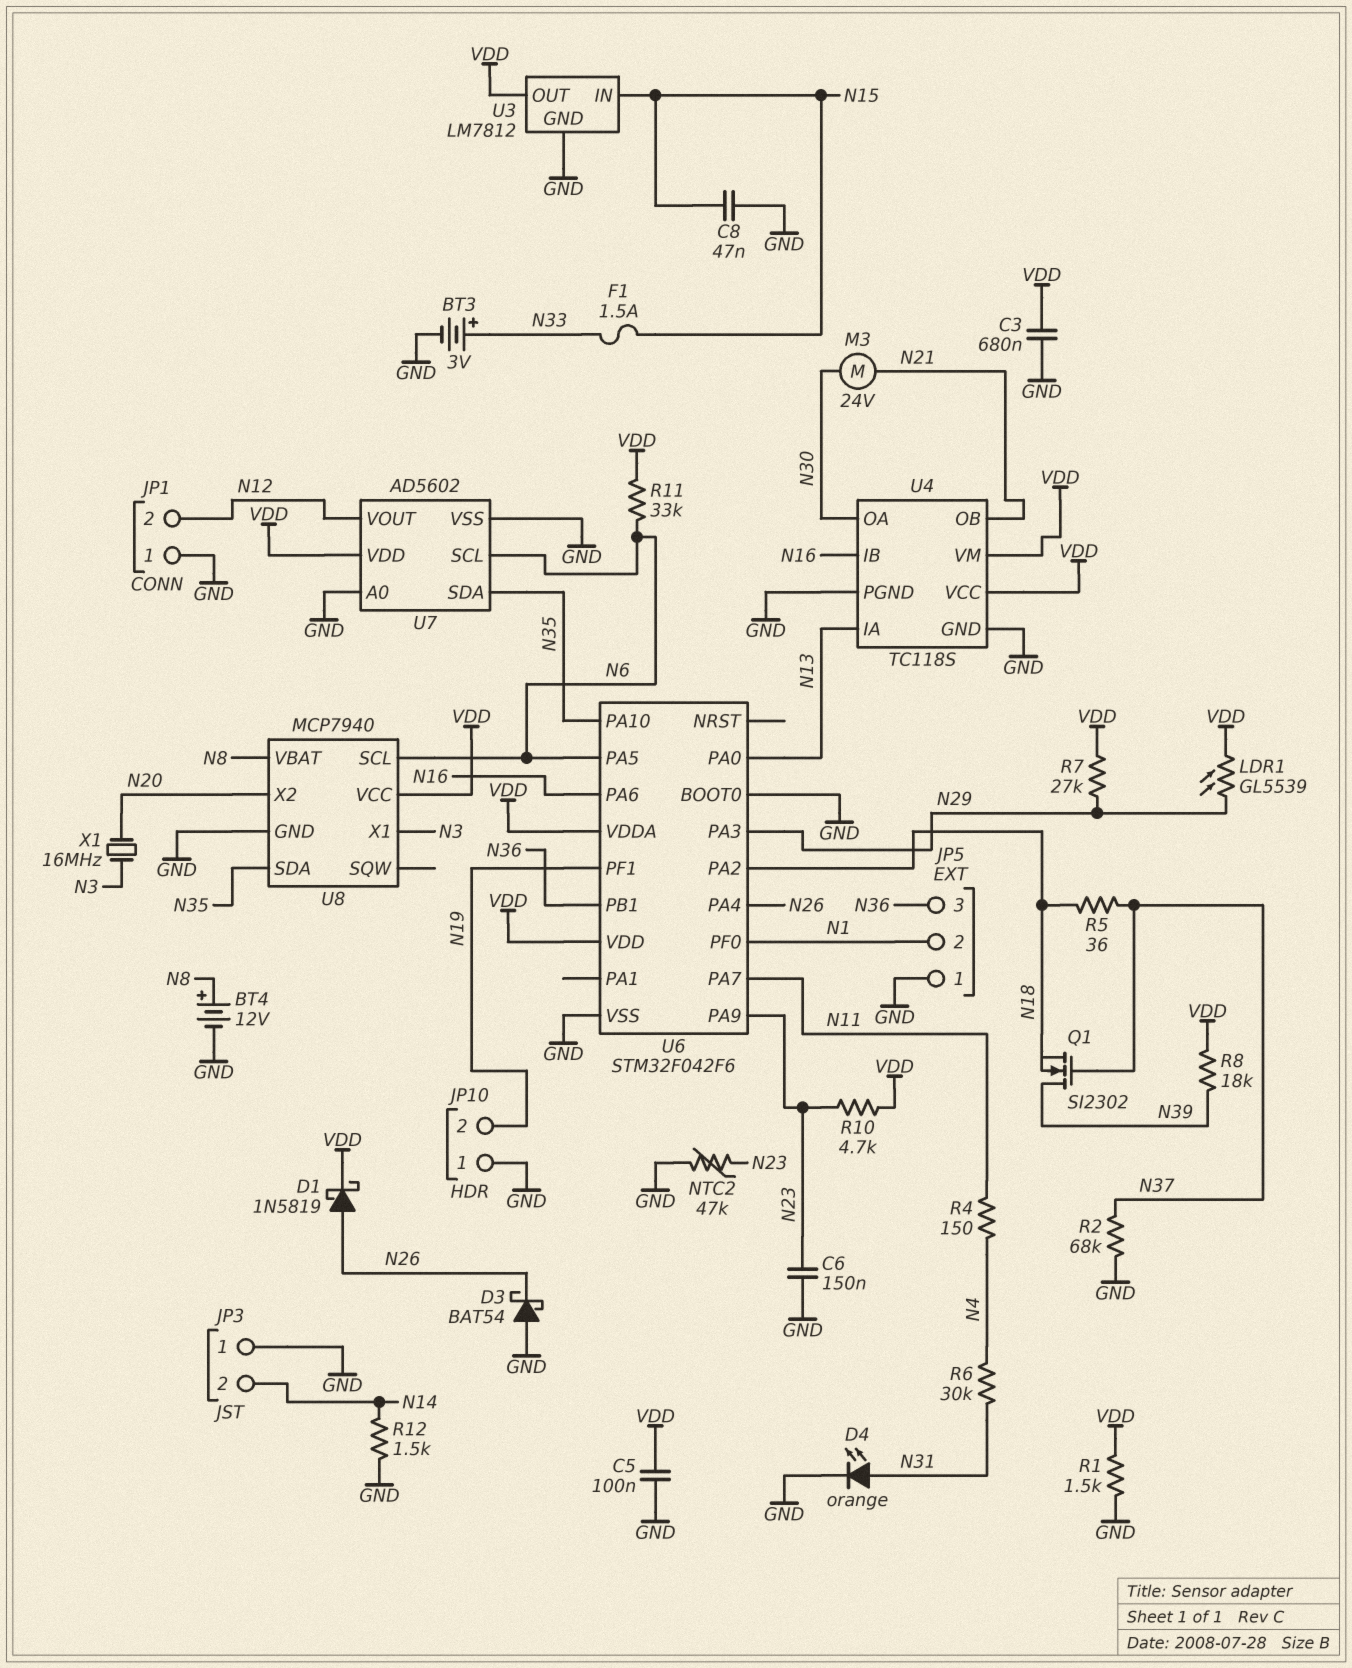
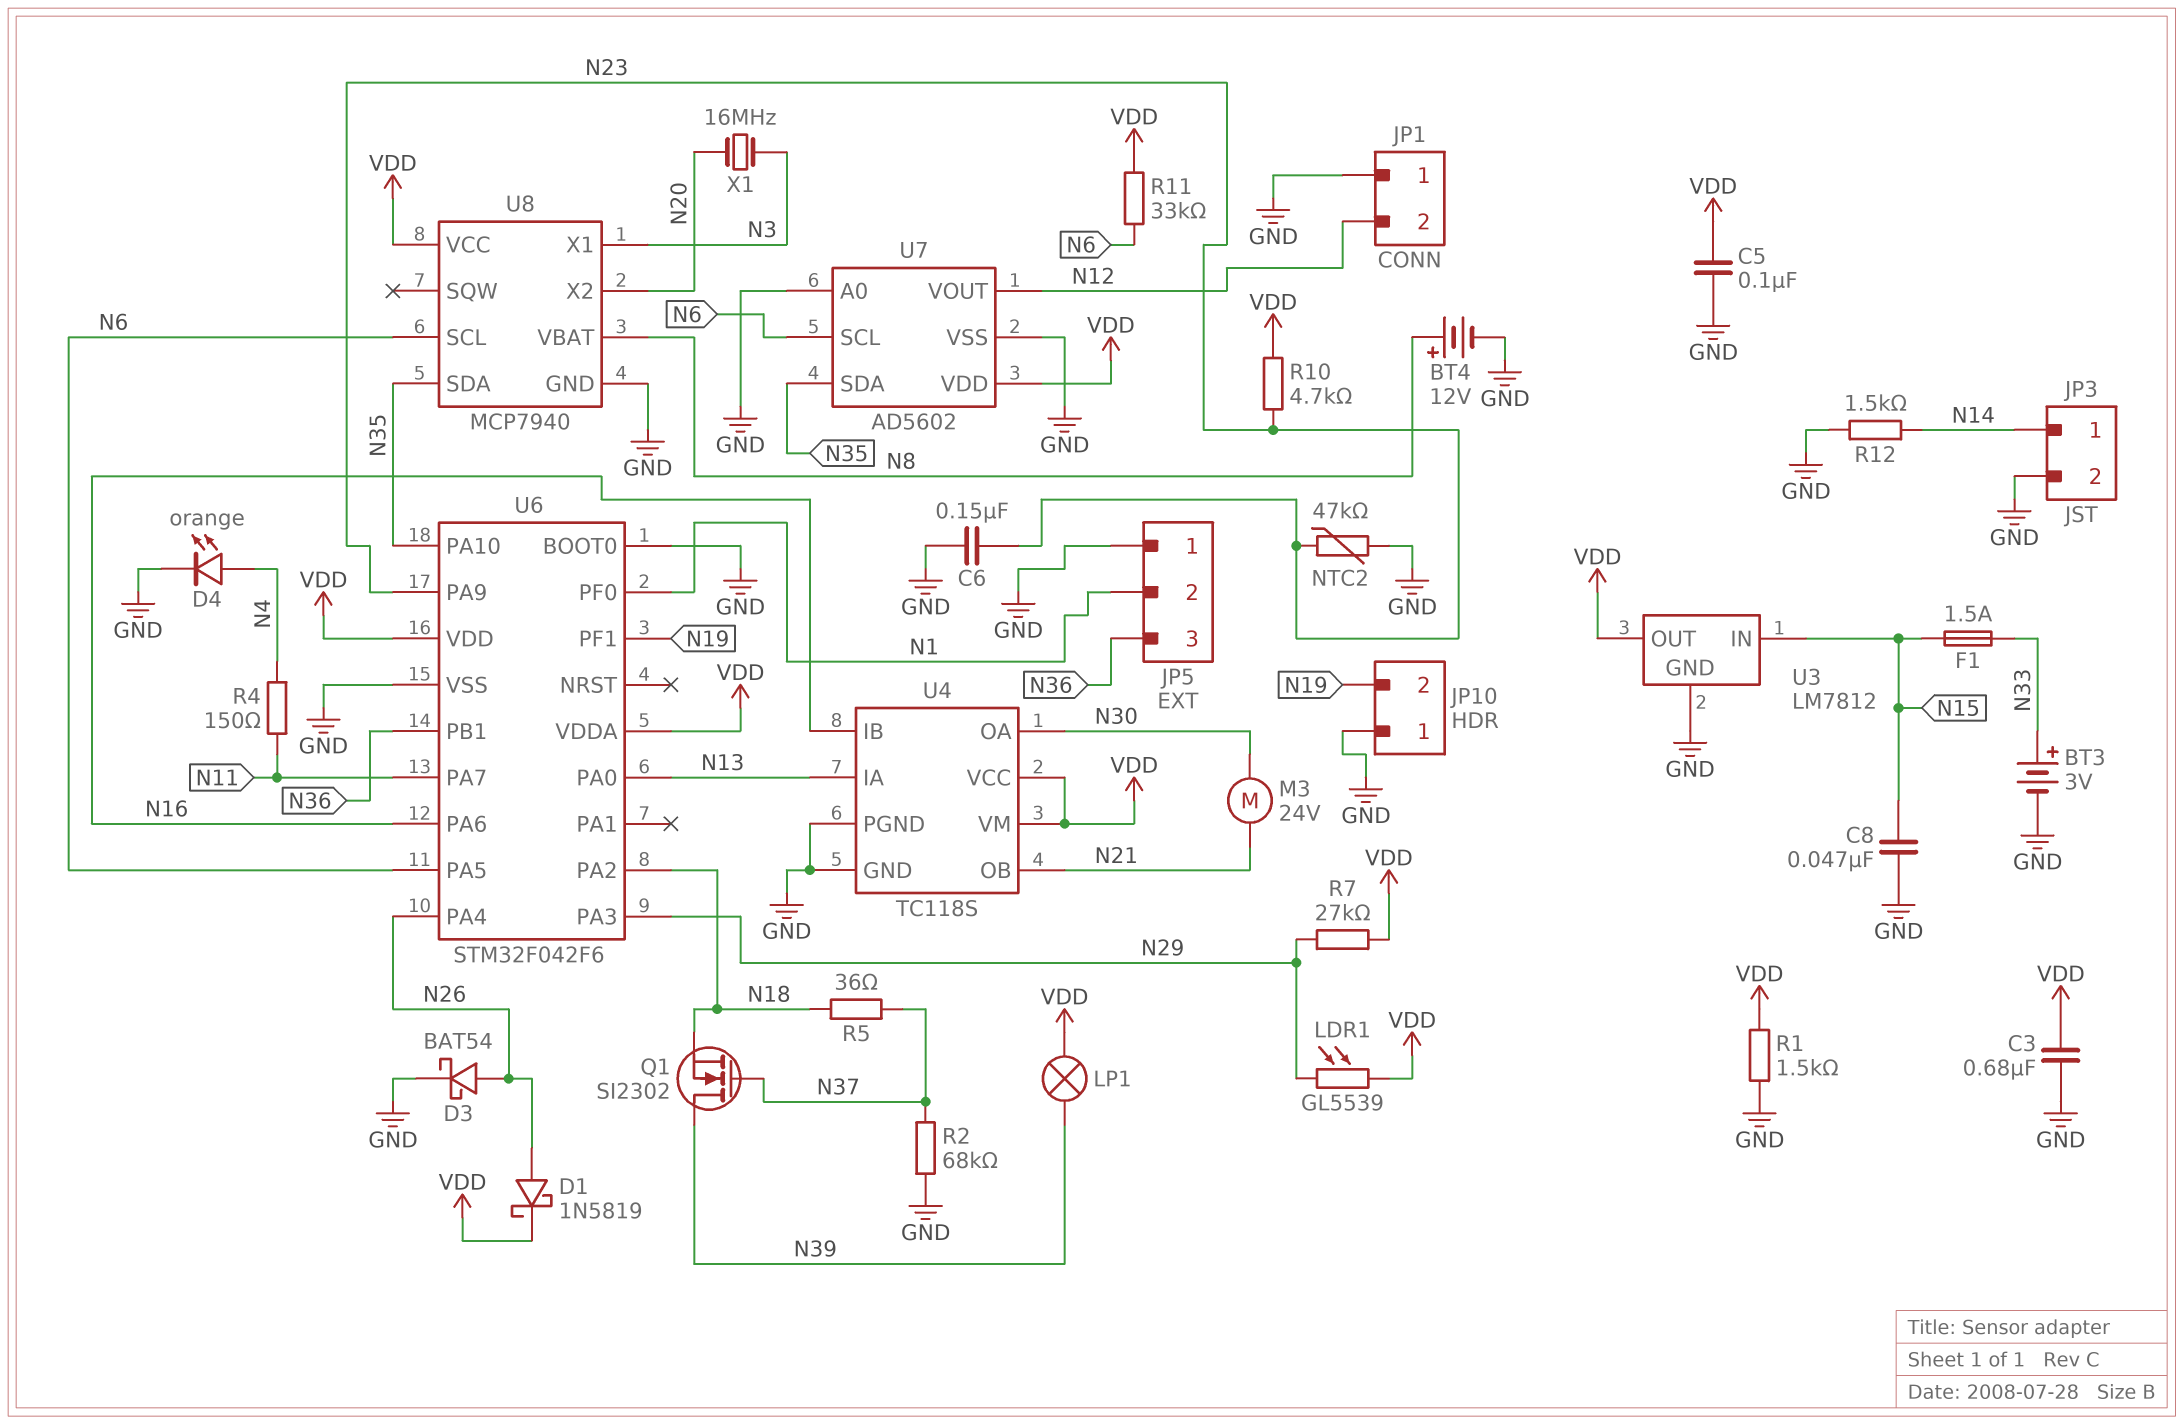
D3: schottky BAT54 (A GND, K N26) -> schottky BAT54 (A N26, K GND)
D4: LED orange (A N31, K GND) -> LED orange (A N4, K GND)
JP3 pin 1: GND -> N14
JP3 pin 2: N14 -> GND
LP1: none -> lamp (N39, VDD)
R6: 30k (N4, N31) -> none
R8: 18k (N39, VDD) -> none

